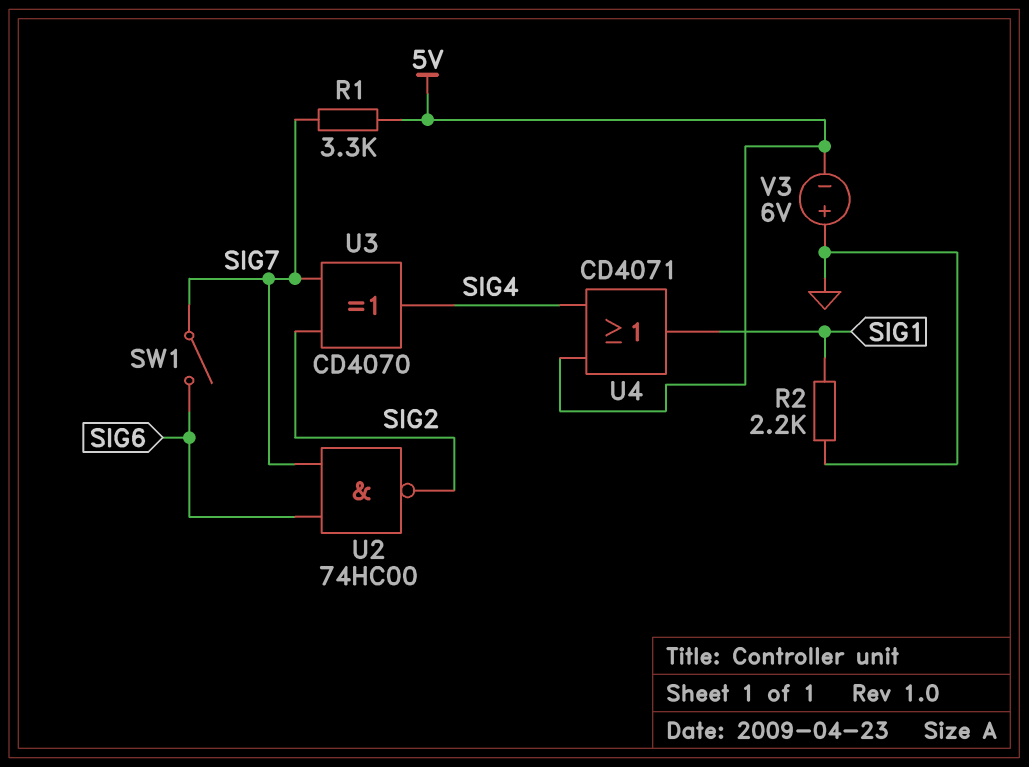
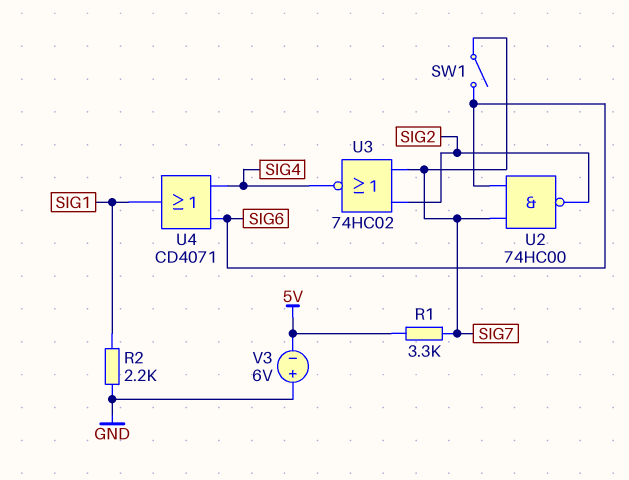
U3: XOR CD4070 (in SIG2, in SIG7, out SIG4) -> NOR 74HC02 (in SIG2, in SIG7, out SIG4)
U4: OR CD4071 (in 5V, in SIG4, out SIG1) -> OR CD4071 (in SIG4, in SIG6, out SIG1)

